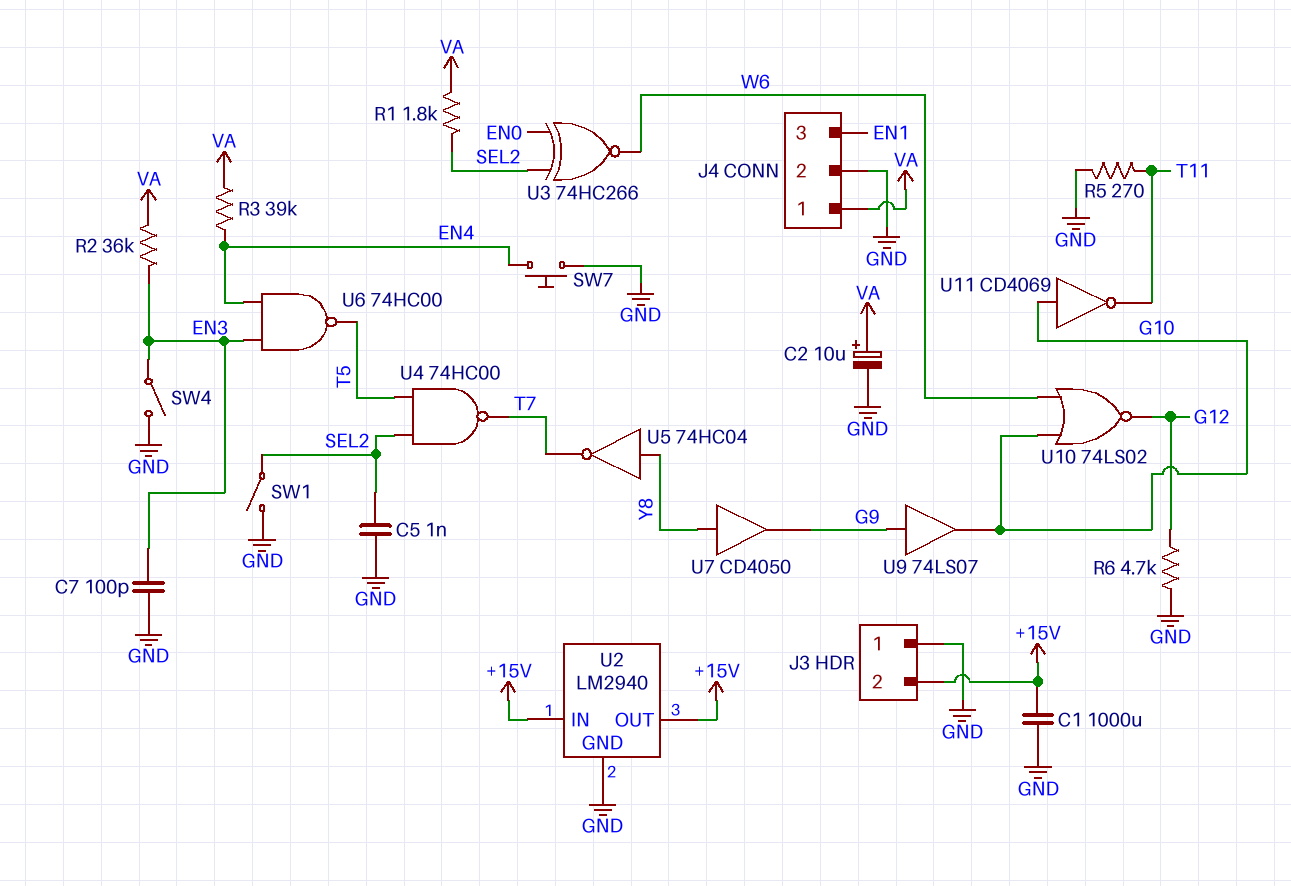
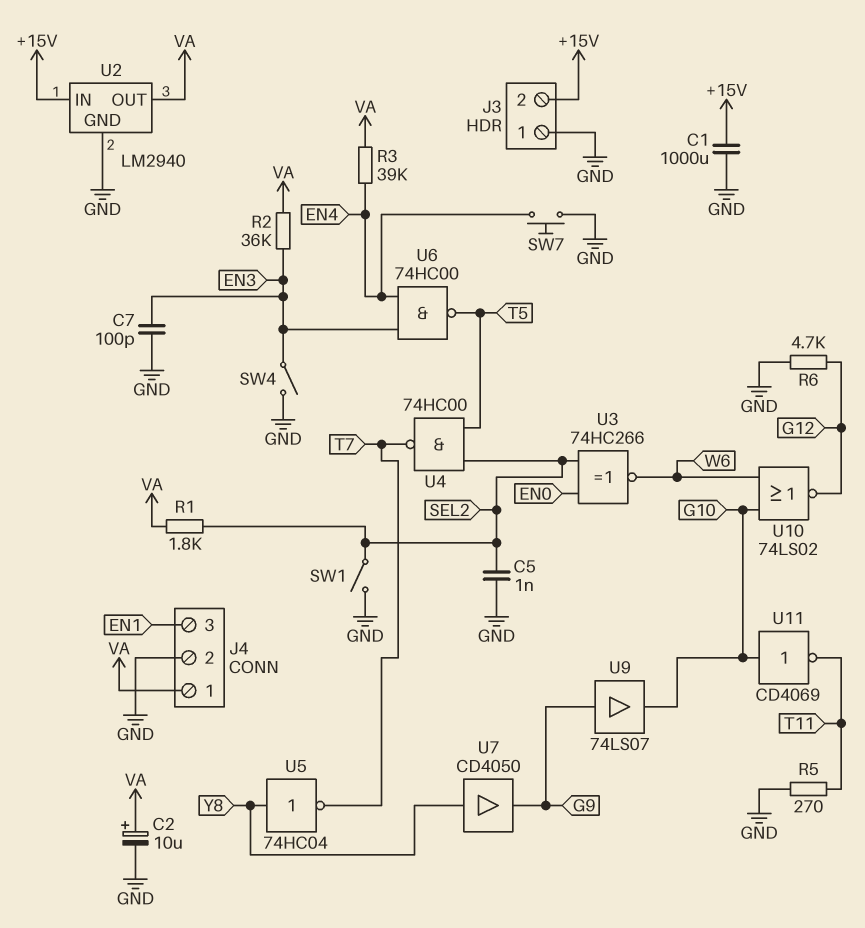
U2 pin OUT: +15V -> VA

